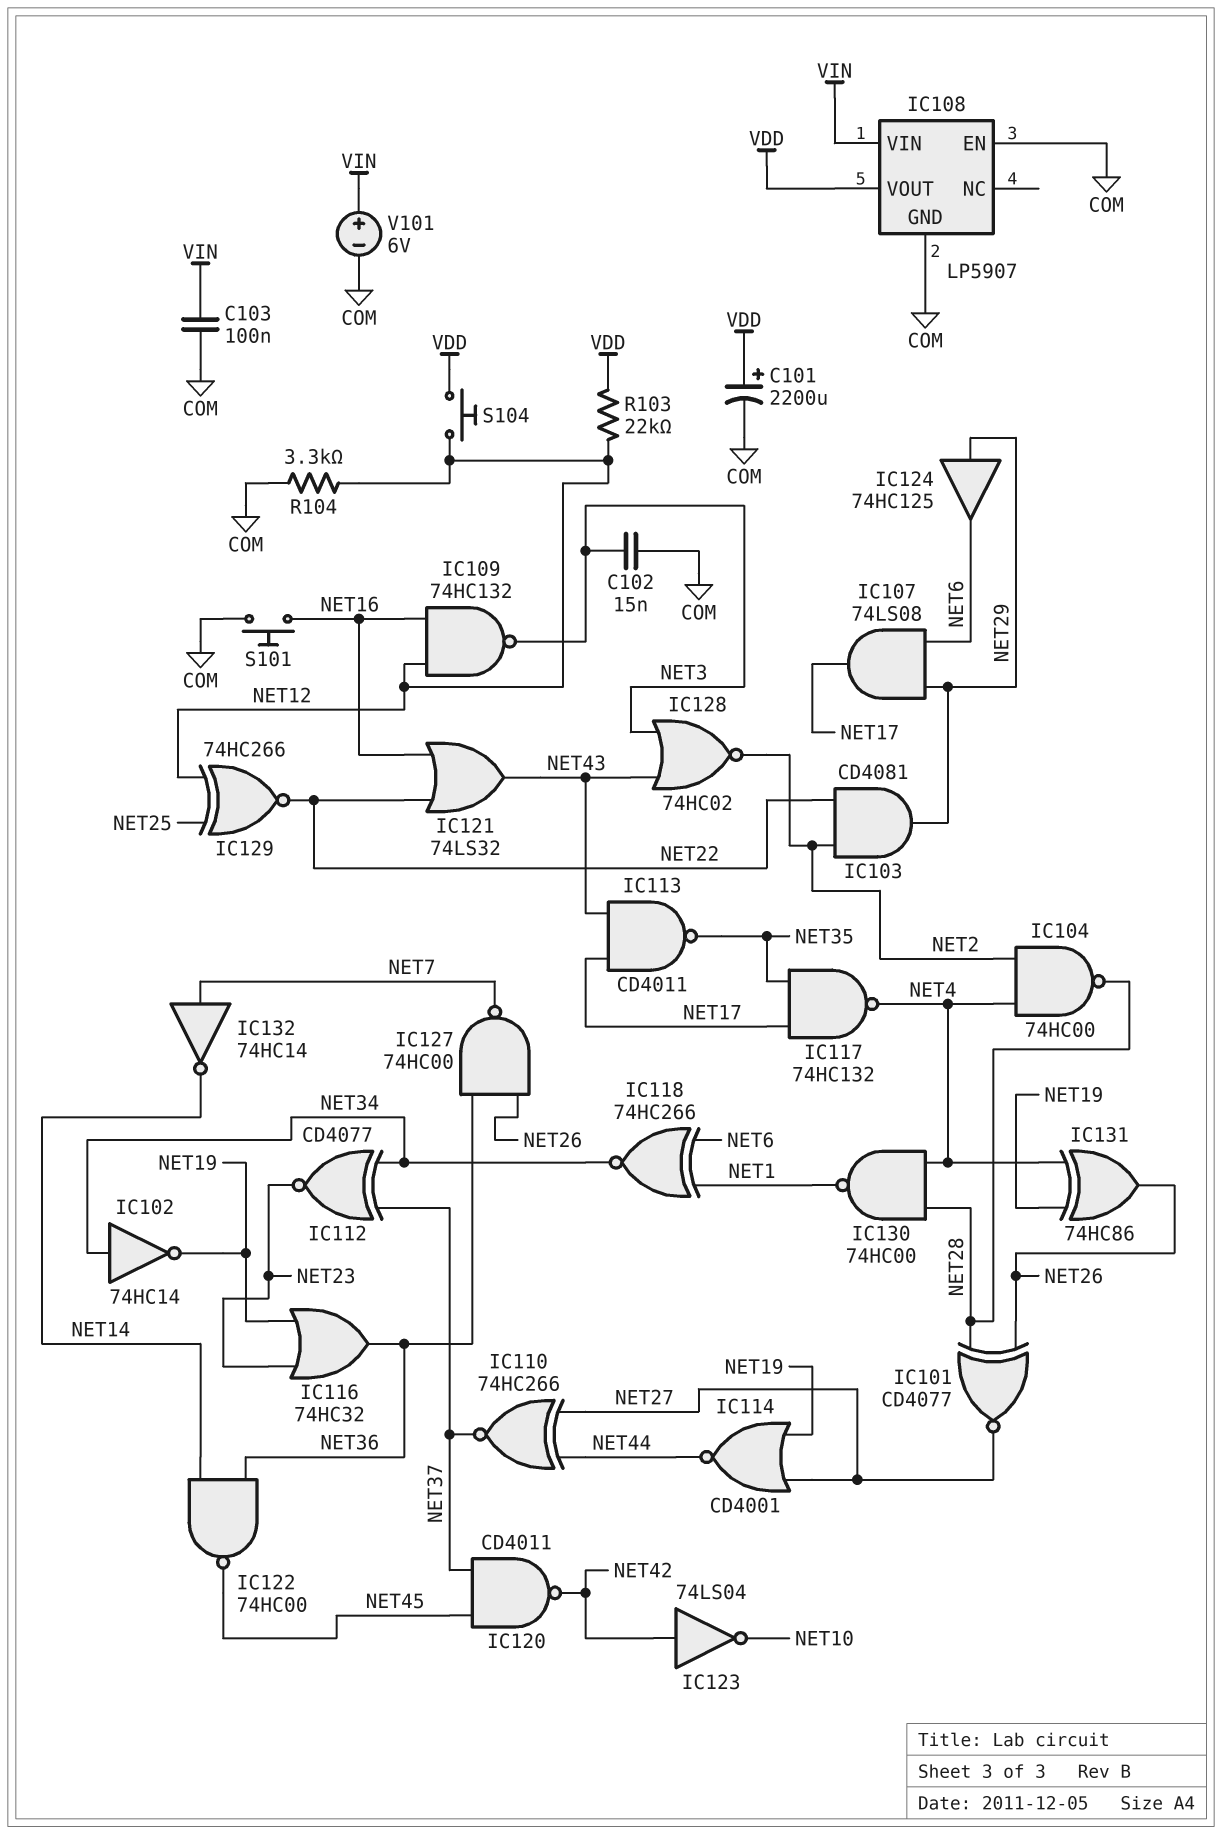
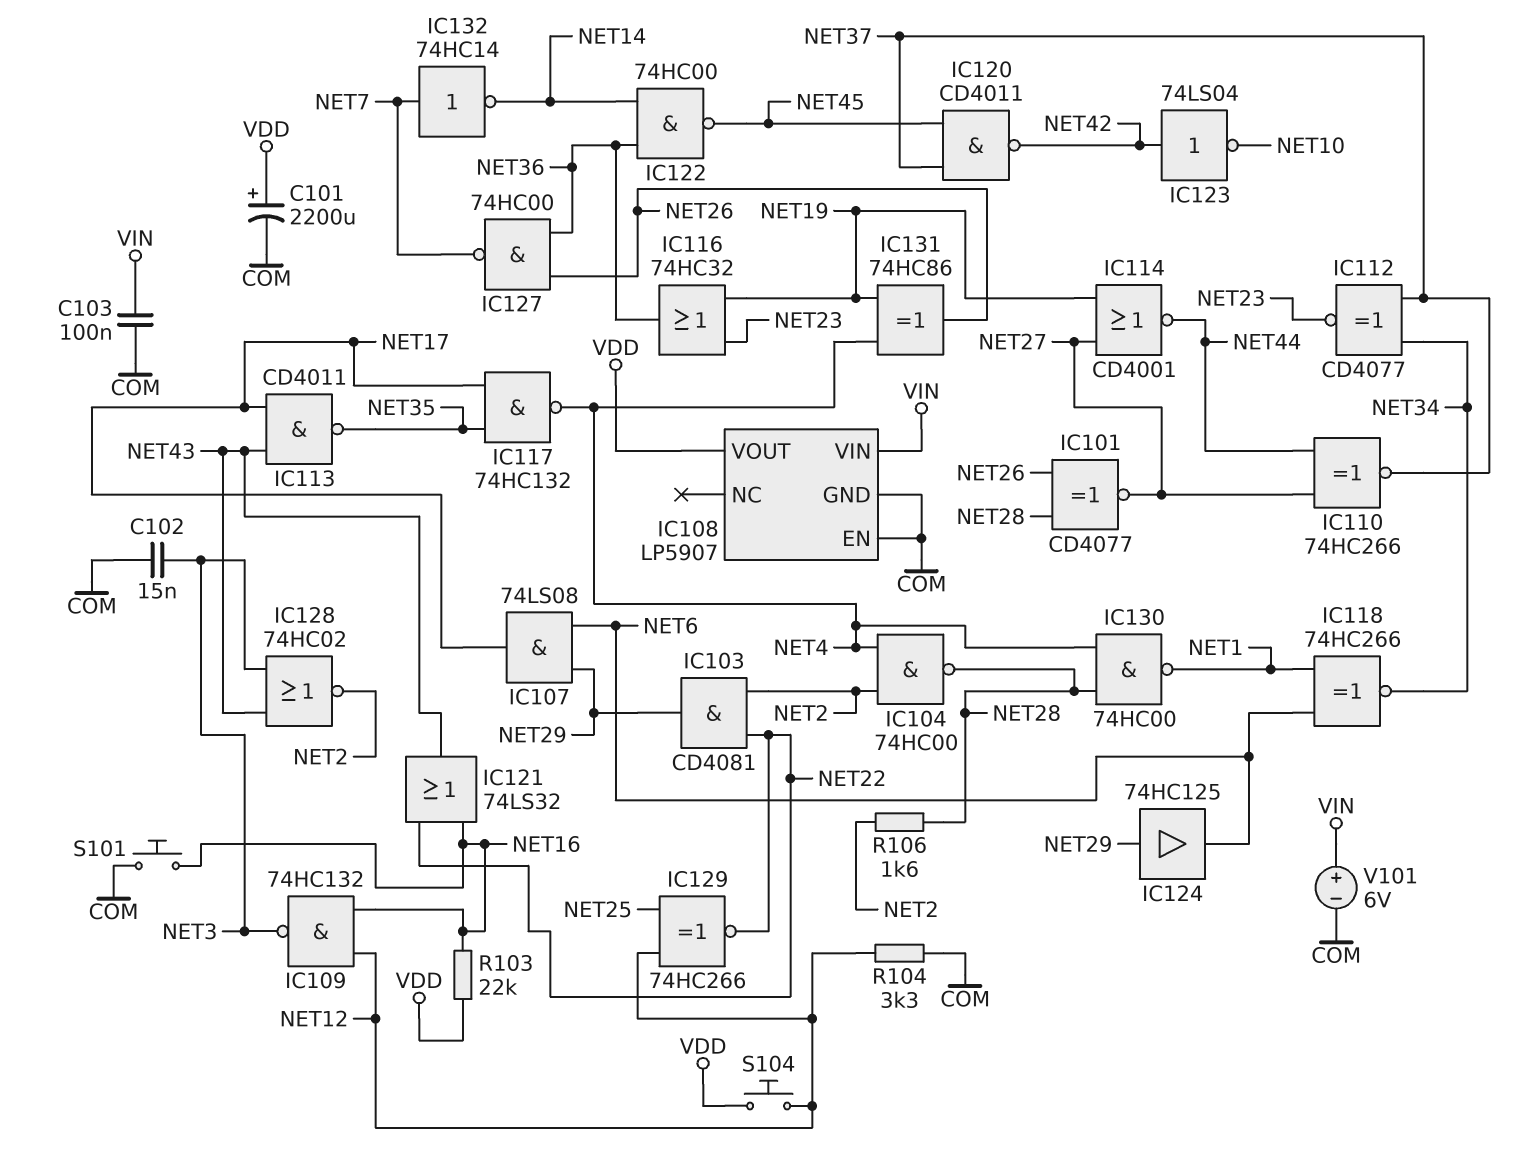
IC102: NOT 74HC14 (in NET34, out NET19) -> none
R103: 22k (NET12, VDD) -> 22k (NET16, VDD)
R106: none -> 1.6k (NET2, NET28)

